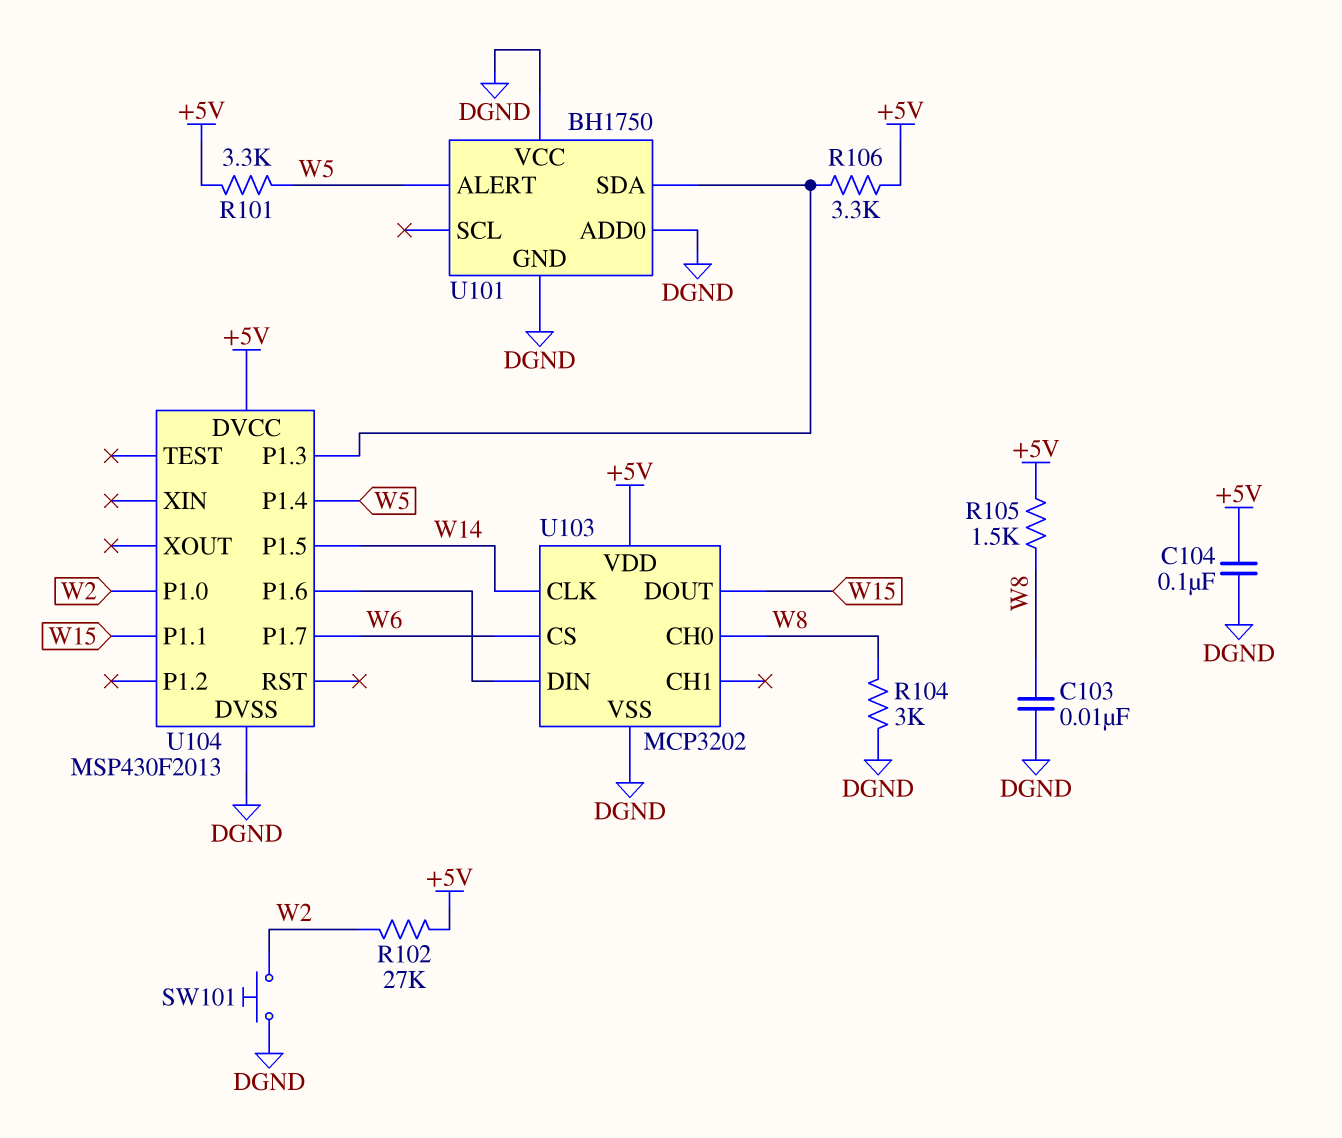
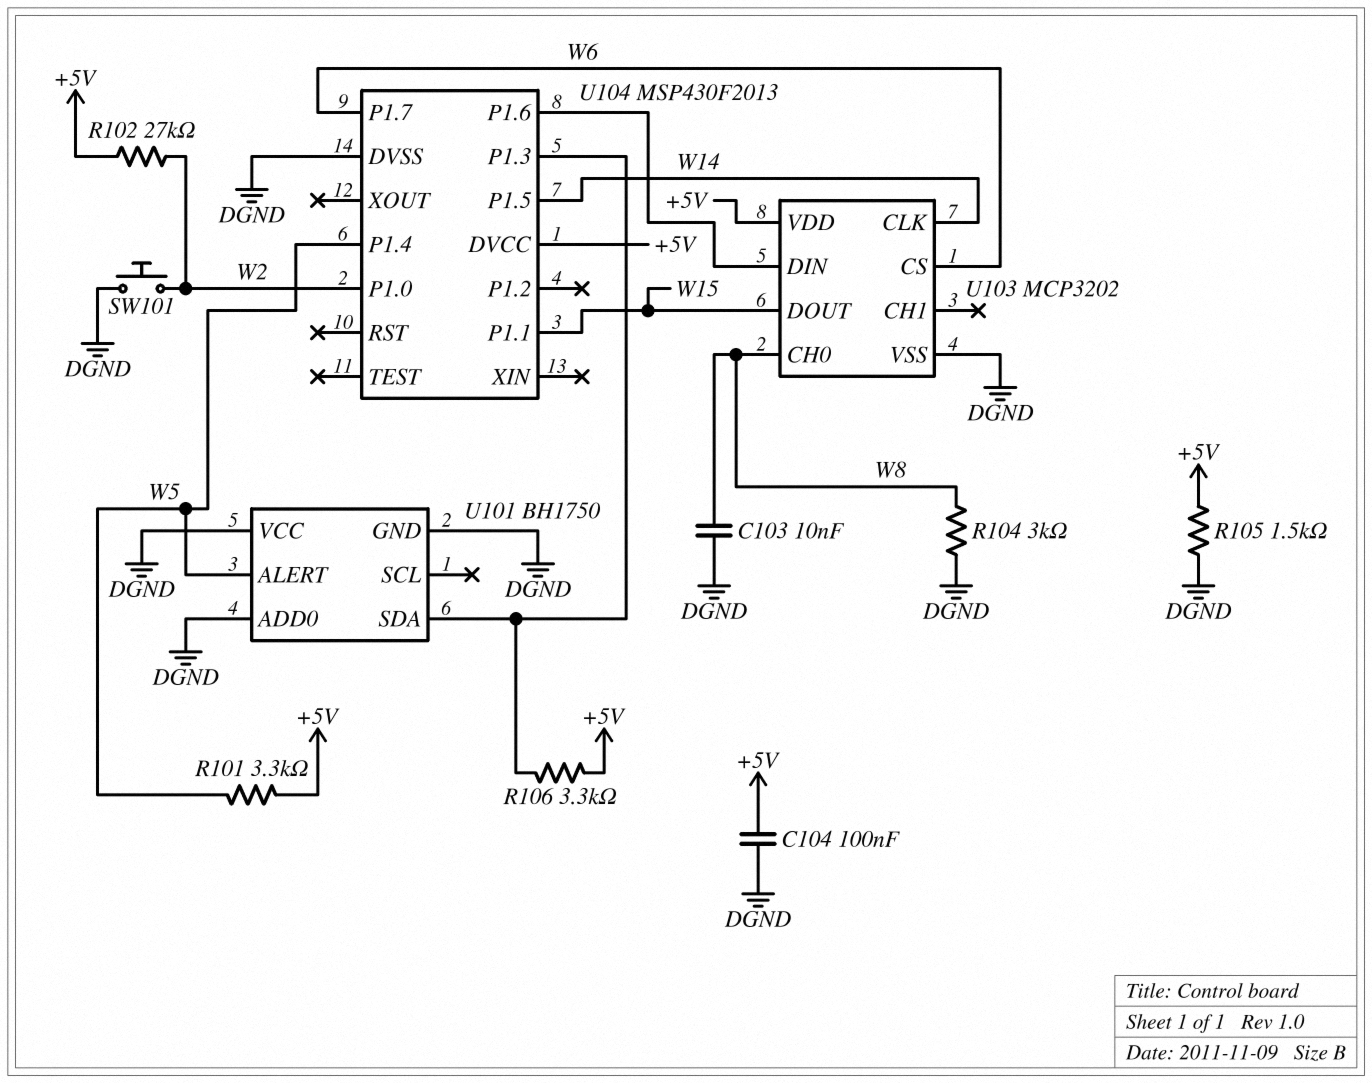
R105: 1.5k (+5V, W8) -> 1.5k (+5V, DGND)

